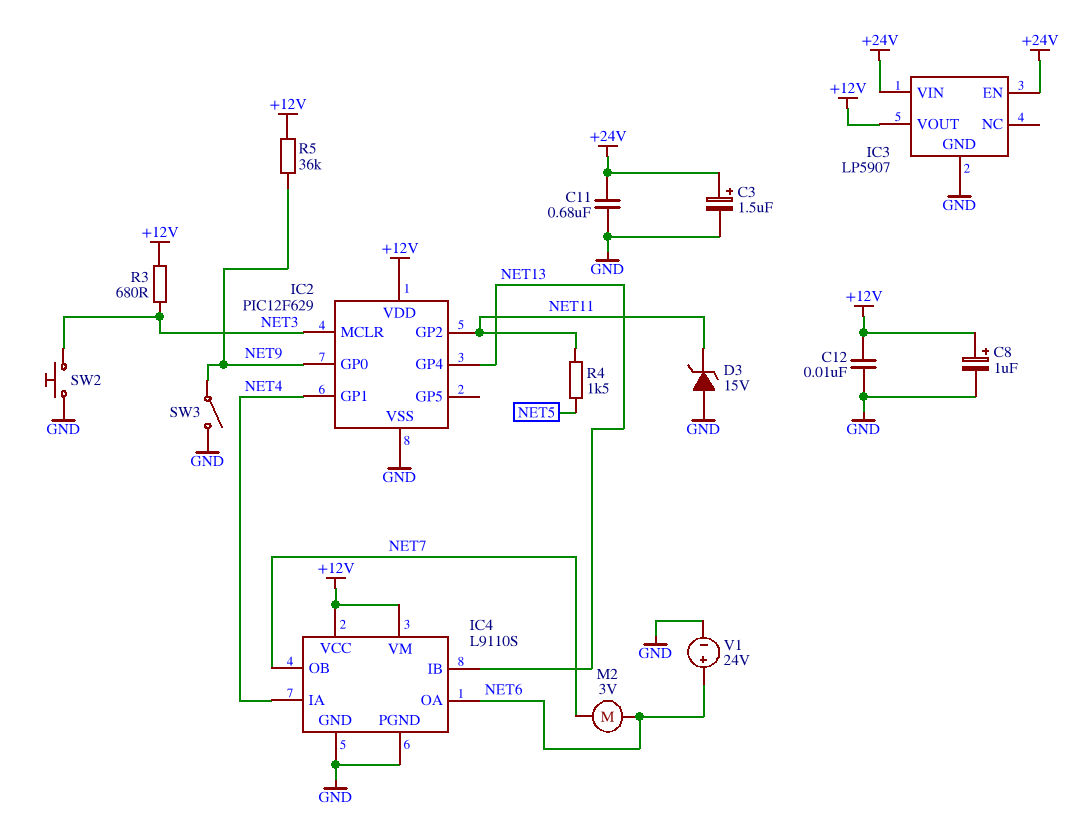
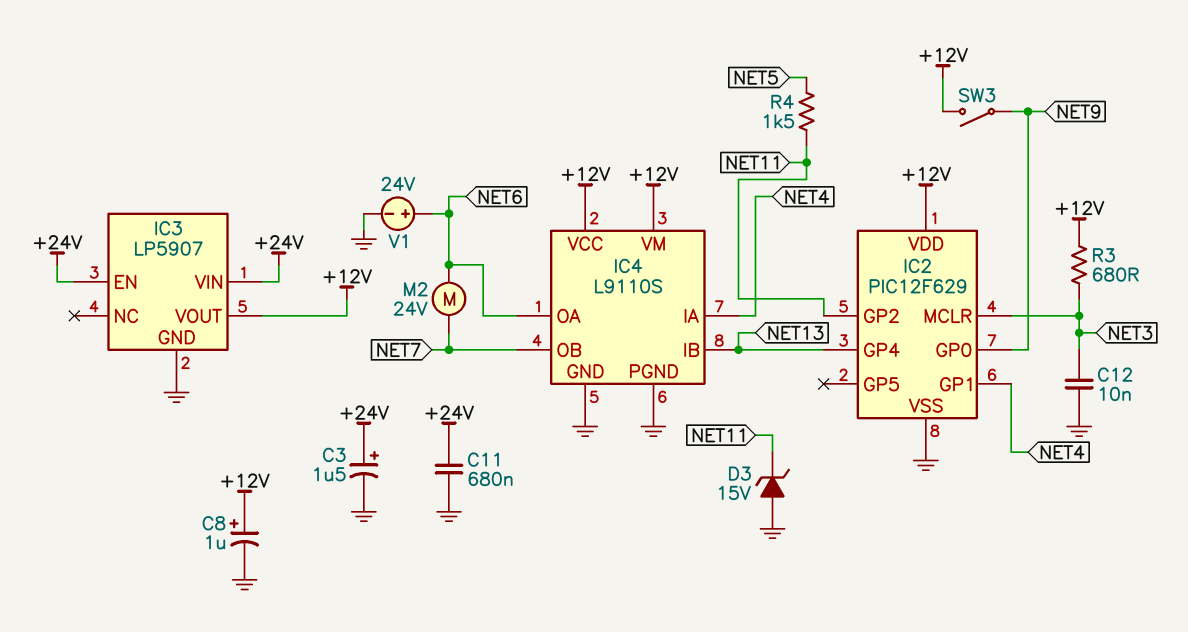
C12: 10nF (+12V, GND) -> 10nF (GND, NET3)
M2: motor 3V (NET6, NET7) -> motor 24V (NET6, NET7)
R5: 36k (+12V, NET9) -> none
SW2: button (GND, NET3) -> none
SW3: switch (GND, NET9) -> switch (+12V, NET9)

